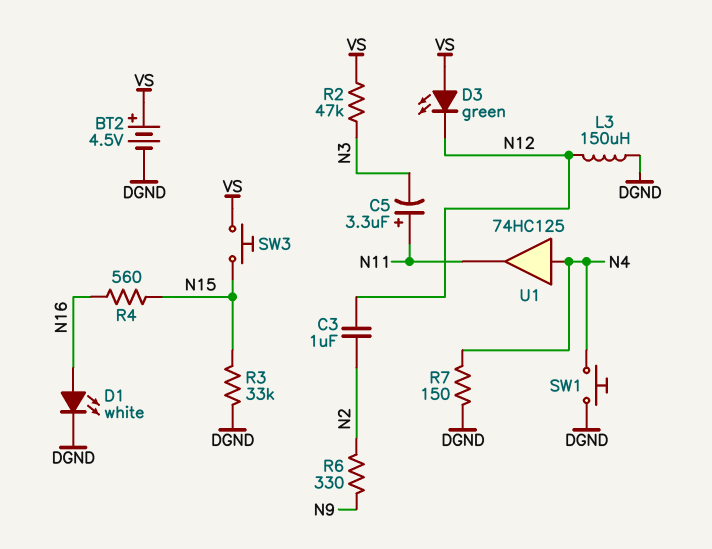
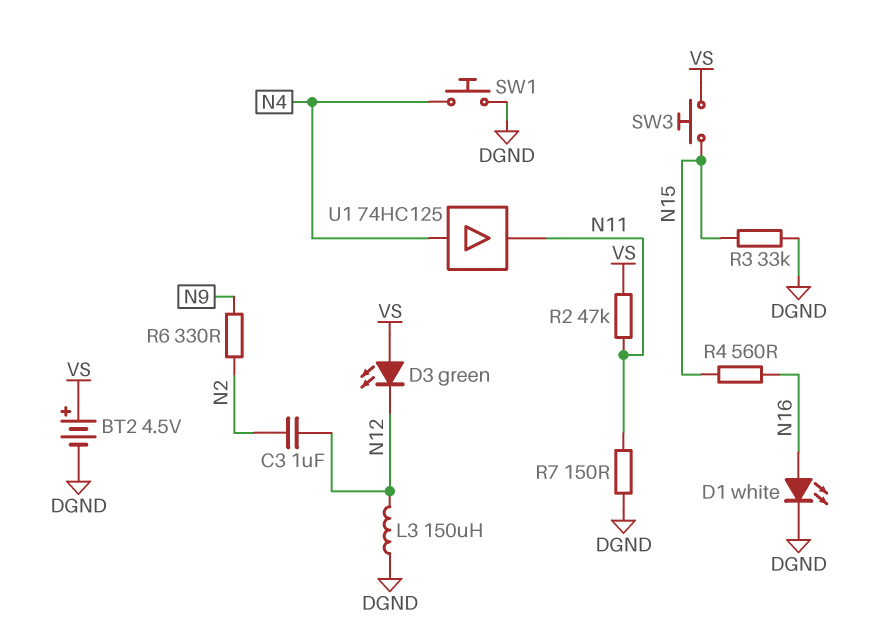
C5: 3.3uF (plus N11, minus N3) -> none
R2: 47k (N3, VS) -> 47k (N11, VS)
R7: 150 (DGND, N4) -> 150 (DGND, N11)

